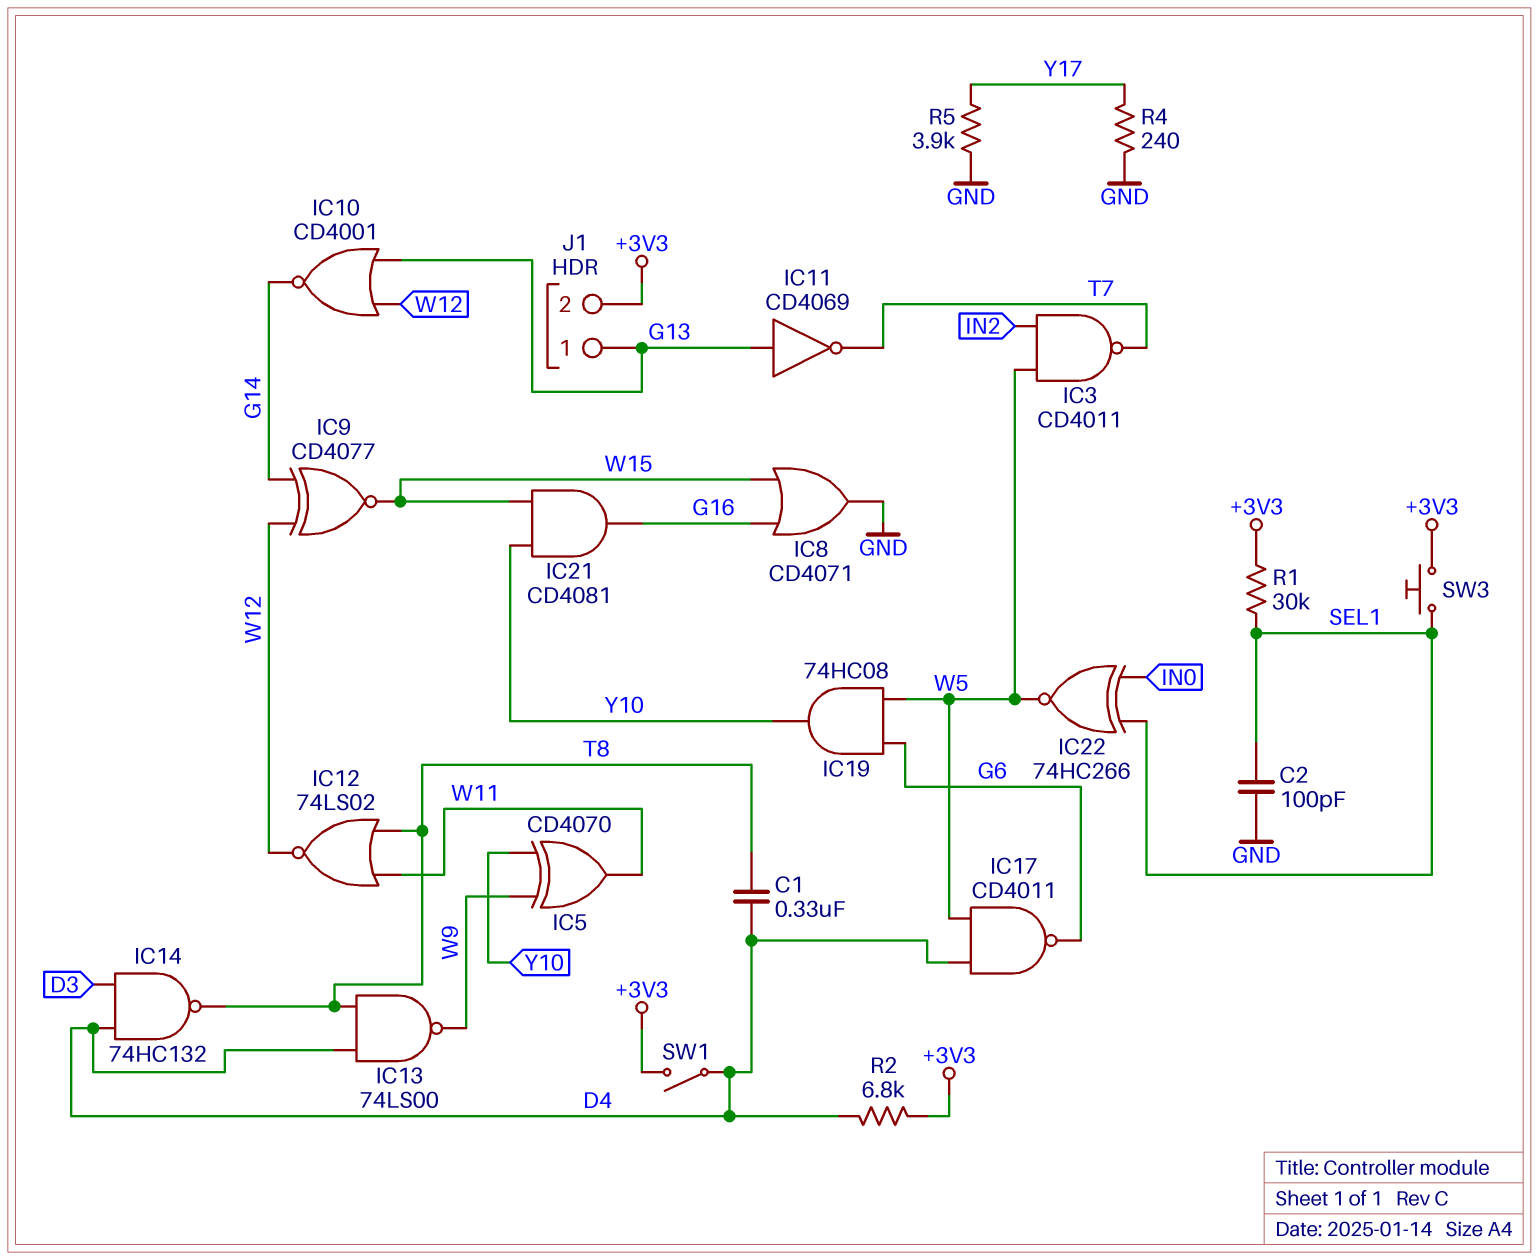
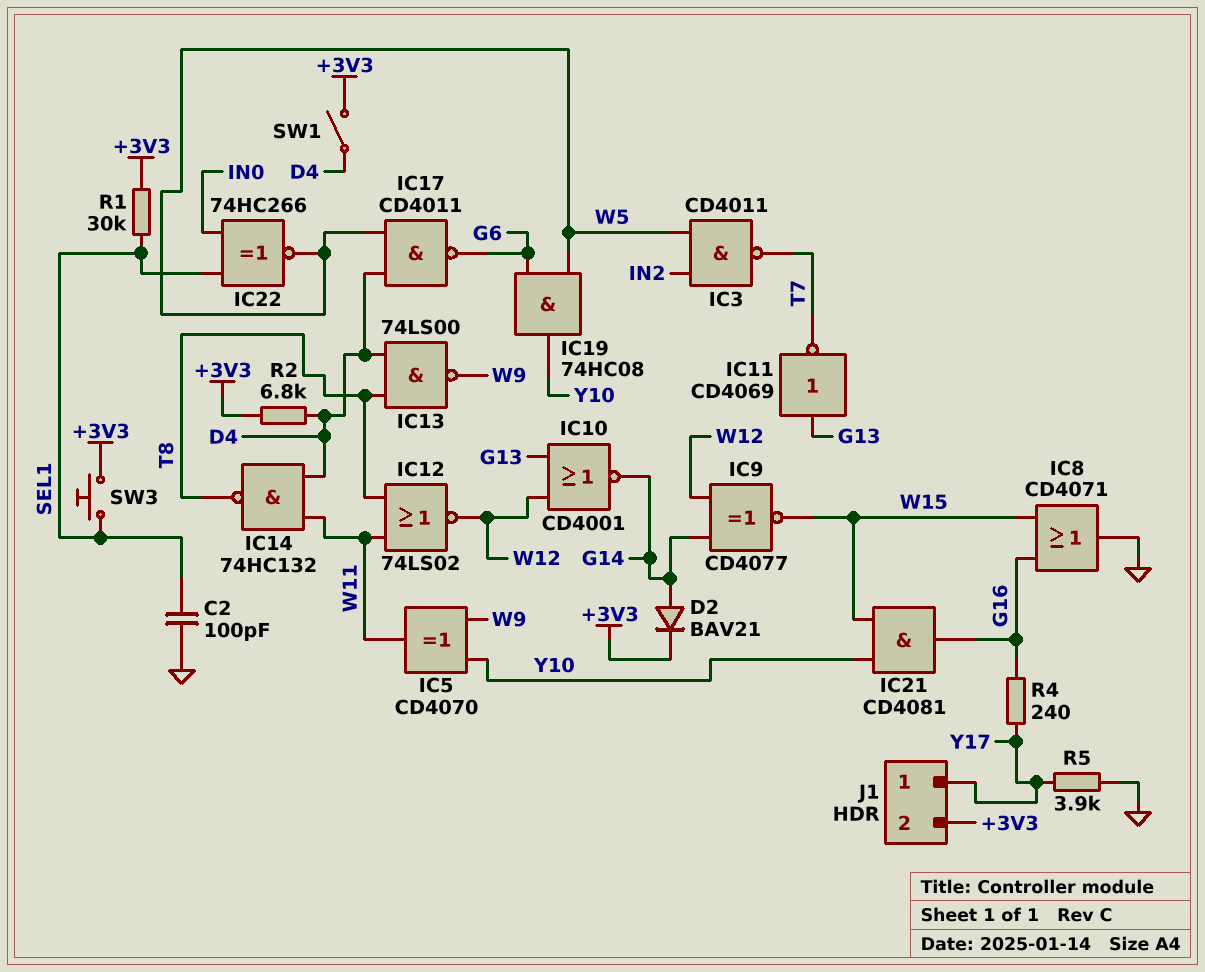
C1: 330nF (D4, T8) -> none
D2: none -> diode BAV21 (A G14, K +3V3)
IC14: NAND 74HC132 (in D3, in D4, out T8) -> NAND 74HC132 (in D4, in W11, out T8)
J1 pin 1: G13 -> Y17
R4: 240 (GND, Y17) -> 240 (G16, Y17)

